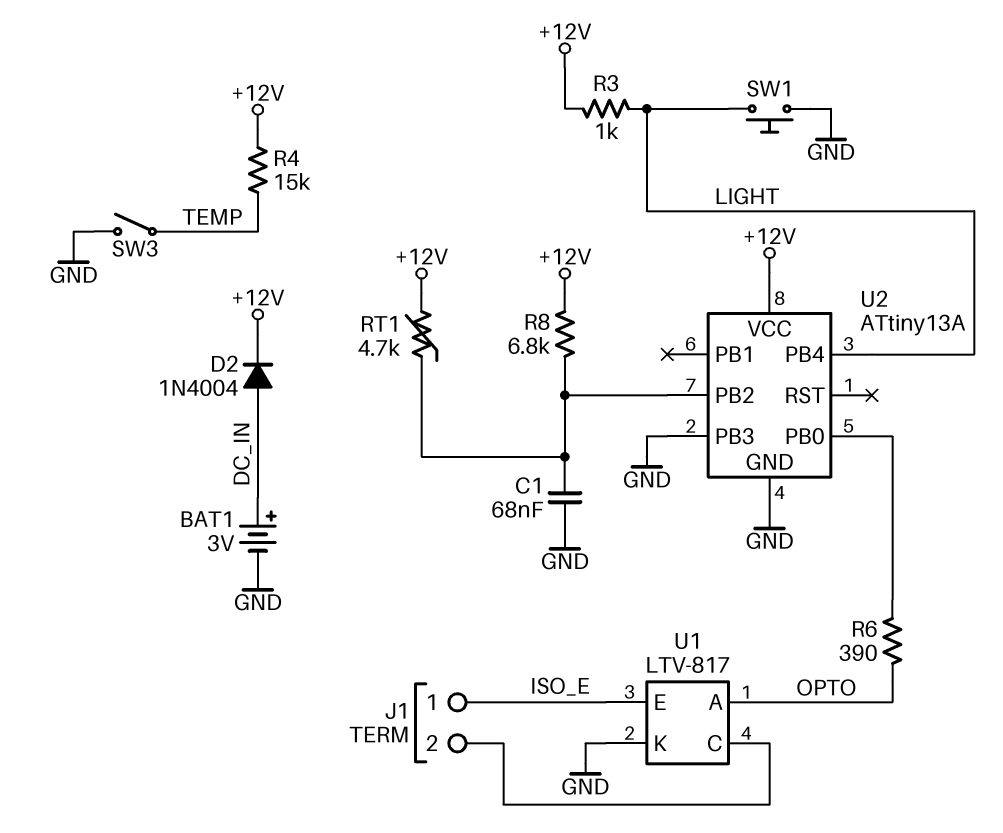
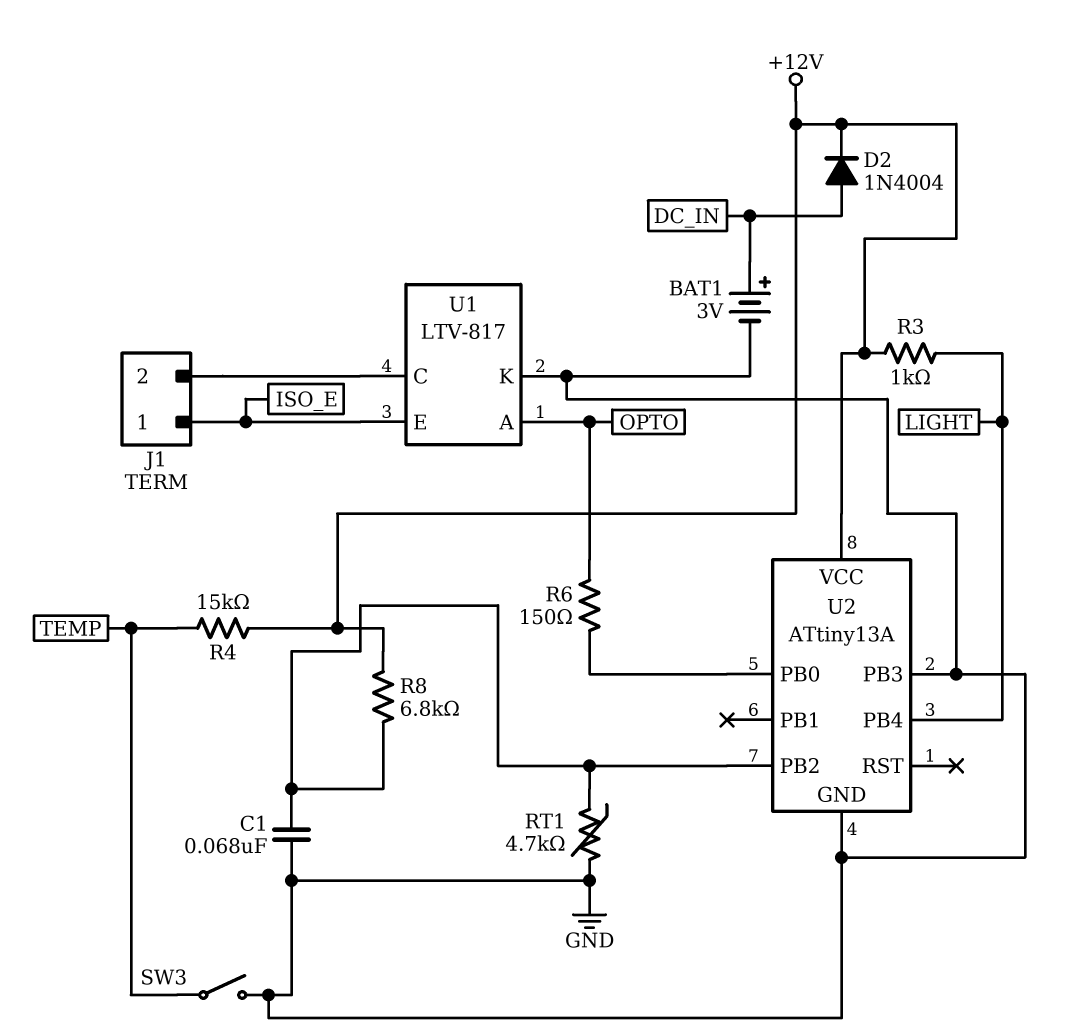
R6: 390 (OPTO, U2/PB0) -> 150 (OPTO, U2/PB0)
RT1: 4.7k (+12V, U2/PB2) -> 4.7k (GND, U2/PB2)
SW1: button (GND, LIGHT) -> none

